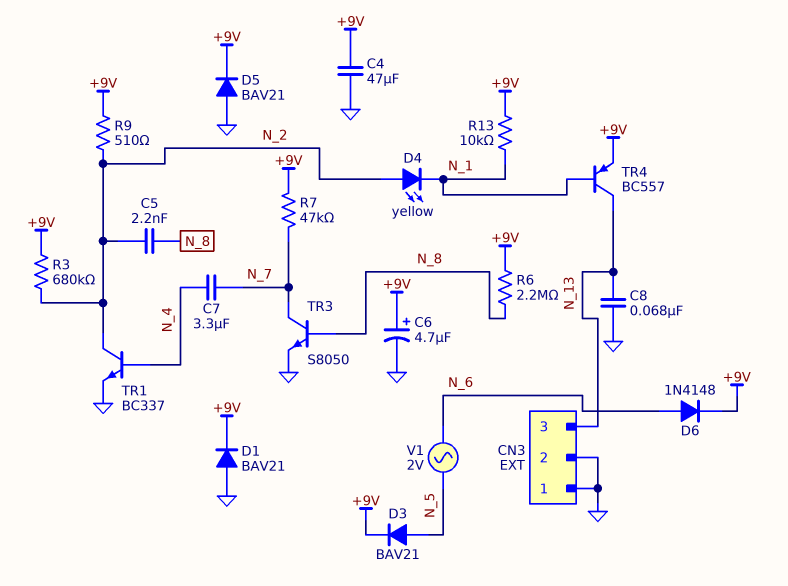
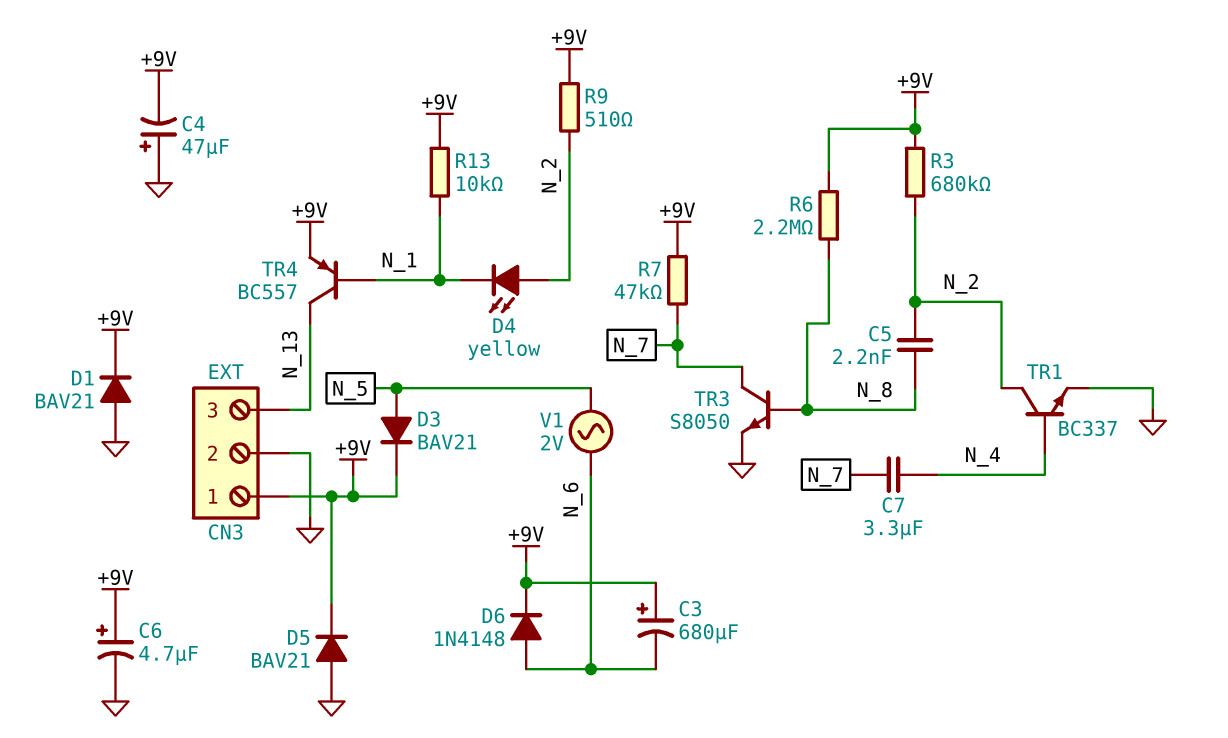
C3: none -> 680uF (plus +9V, minus N_6)
C4: 47uF (+9V, GND) -> 47uF (plus GND, minus +9V)
C8: 68nF (GND, N_13) -> none
CN3 pin 1: GND -> +9V

